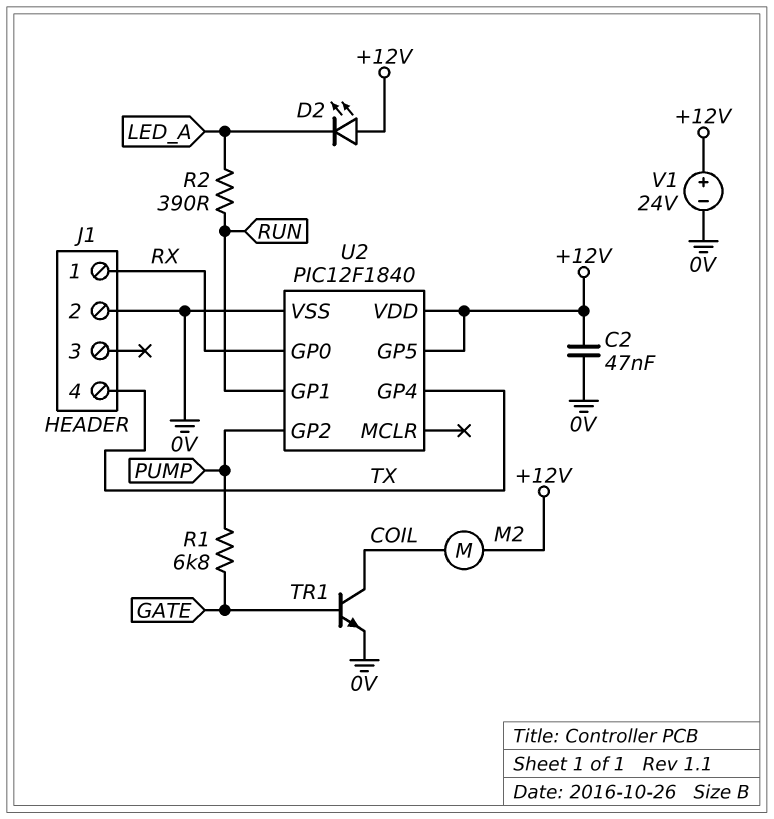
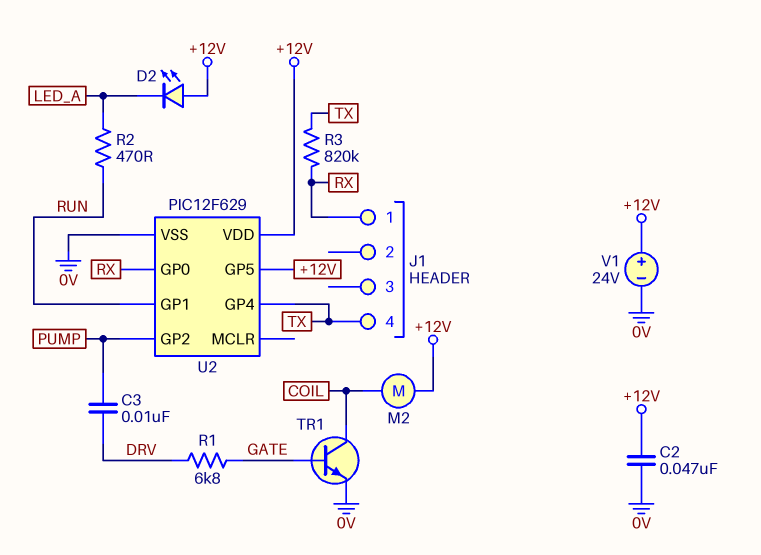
C3: none -> 10nF (DRV, PUMP)
J1 pin 2: 0V -> none
R1: 6.8k (GATE, PUMP) -> 6.8k (DRV, GATE)
R2: 390 (LED_A, RUN) -> 470 (LED_A, RUN)
R3: none -> 820k (RX, TX)
U2: PIC12F1840 -> PIC12F629

